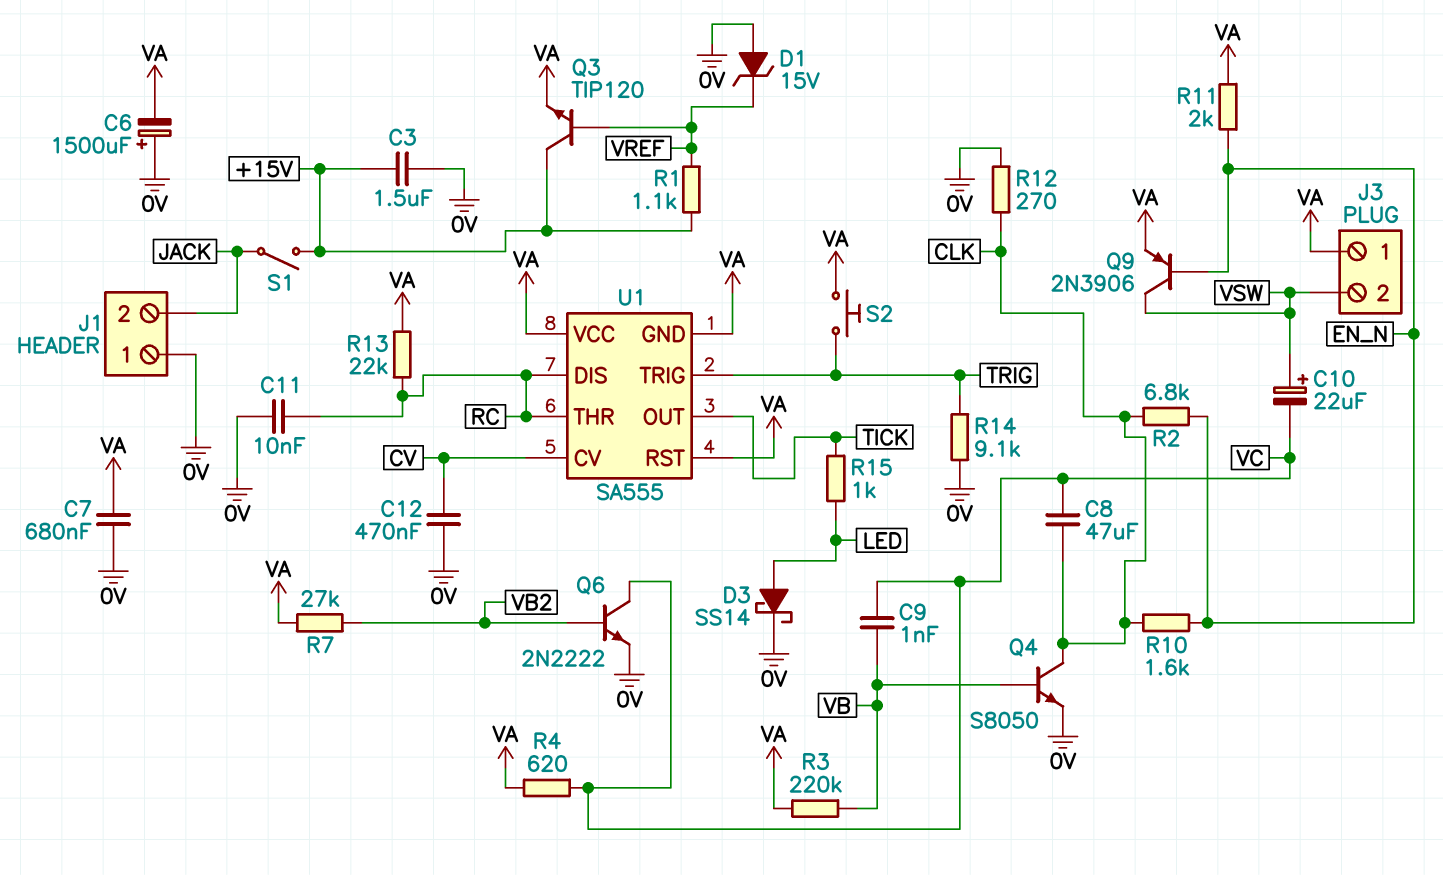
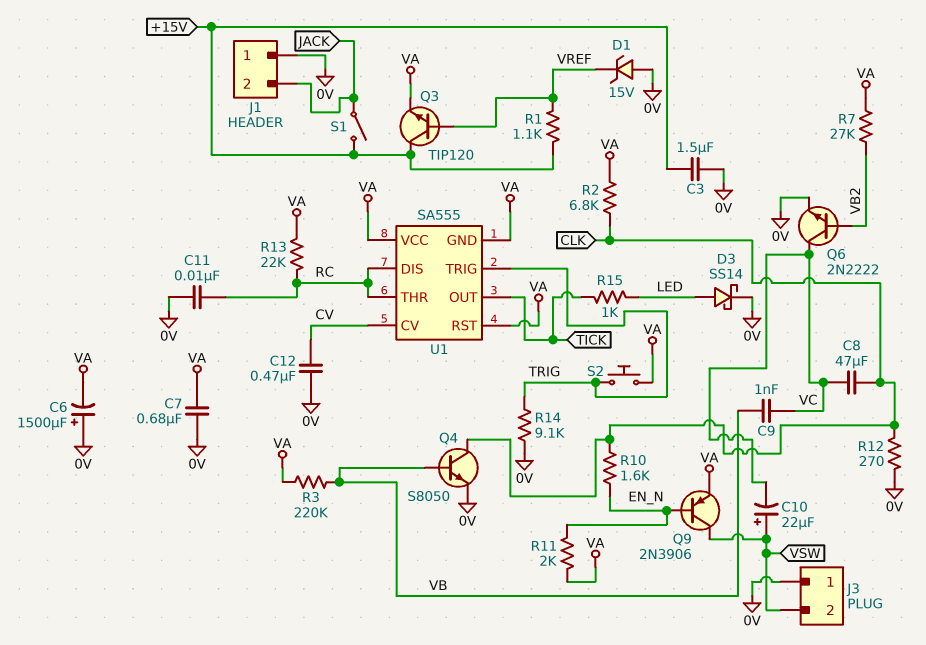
J3 pin 1: VA -> 0V
R2: 6.8k (CLK, EN_N) -> 6.8k (CLK, VA)
R4: 620 (VA, VC) -> none

